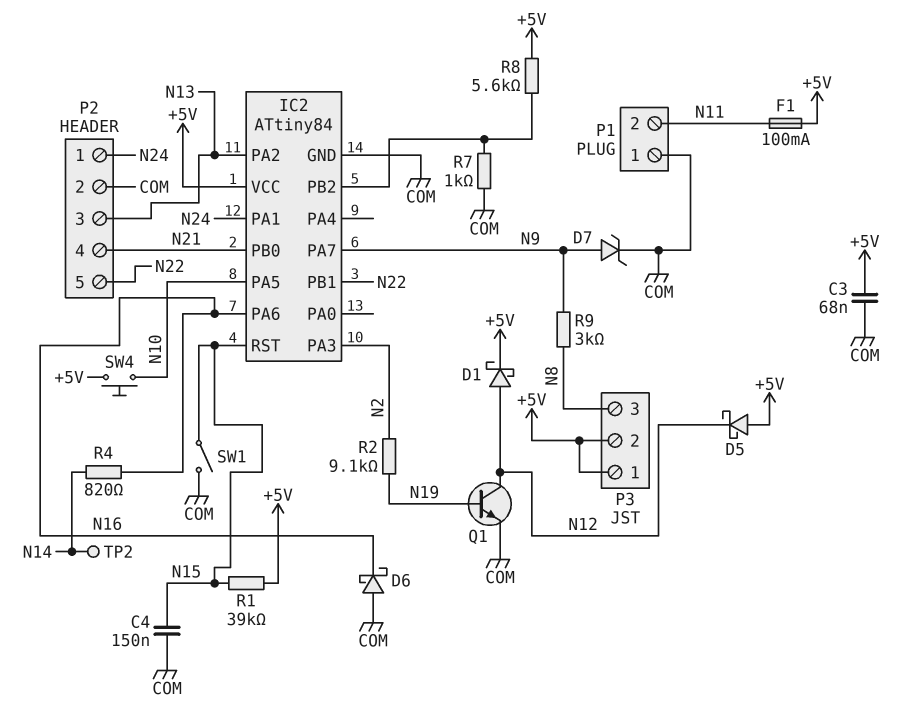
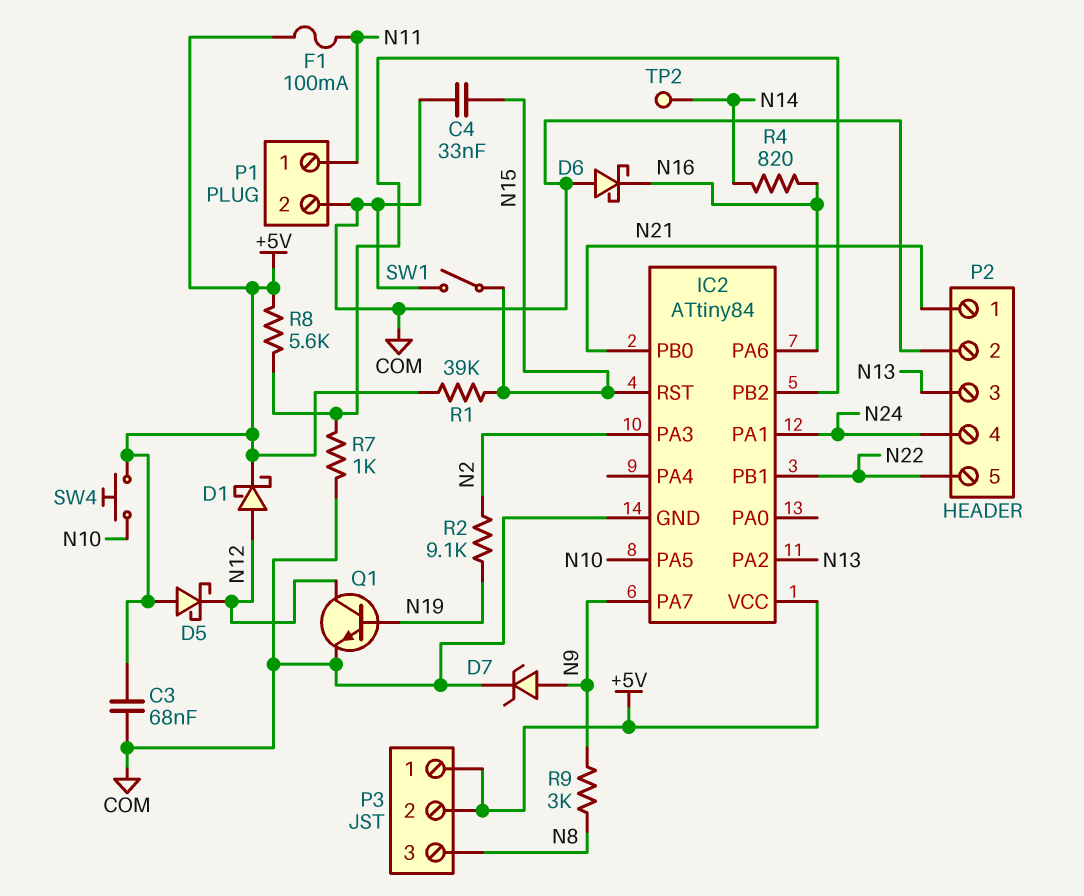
C4: 150nF (COM, N15) -> 33nF (COM, N15)
P1 pin 1: COM -> N11
P1 pin 2: N11 -> COM
P2 pin 1: N24 -> N21
P2 pin 4: N21 -> N24

